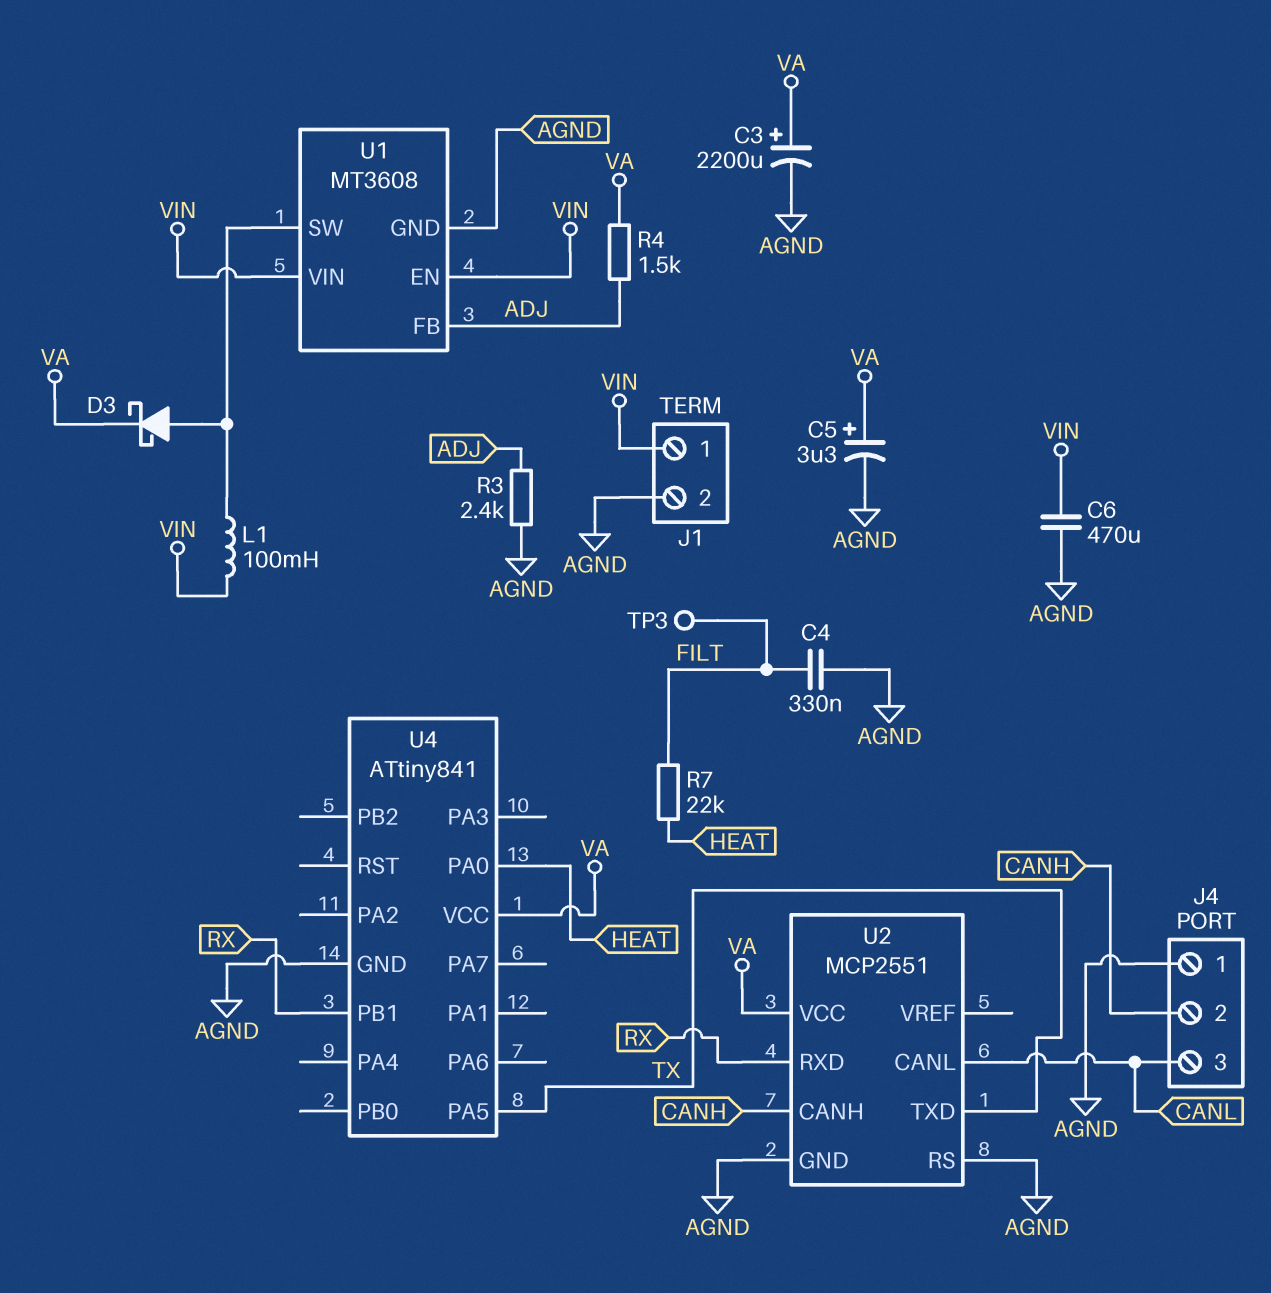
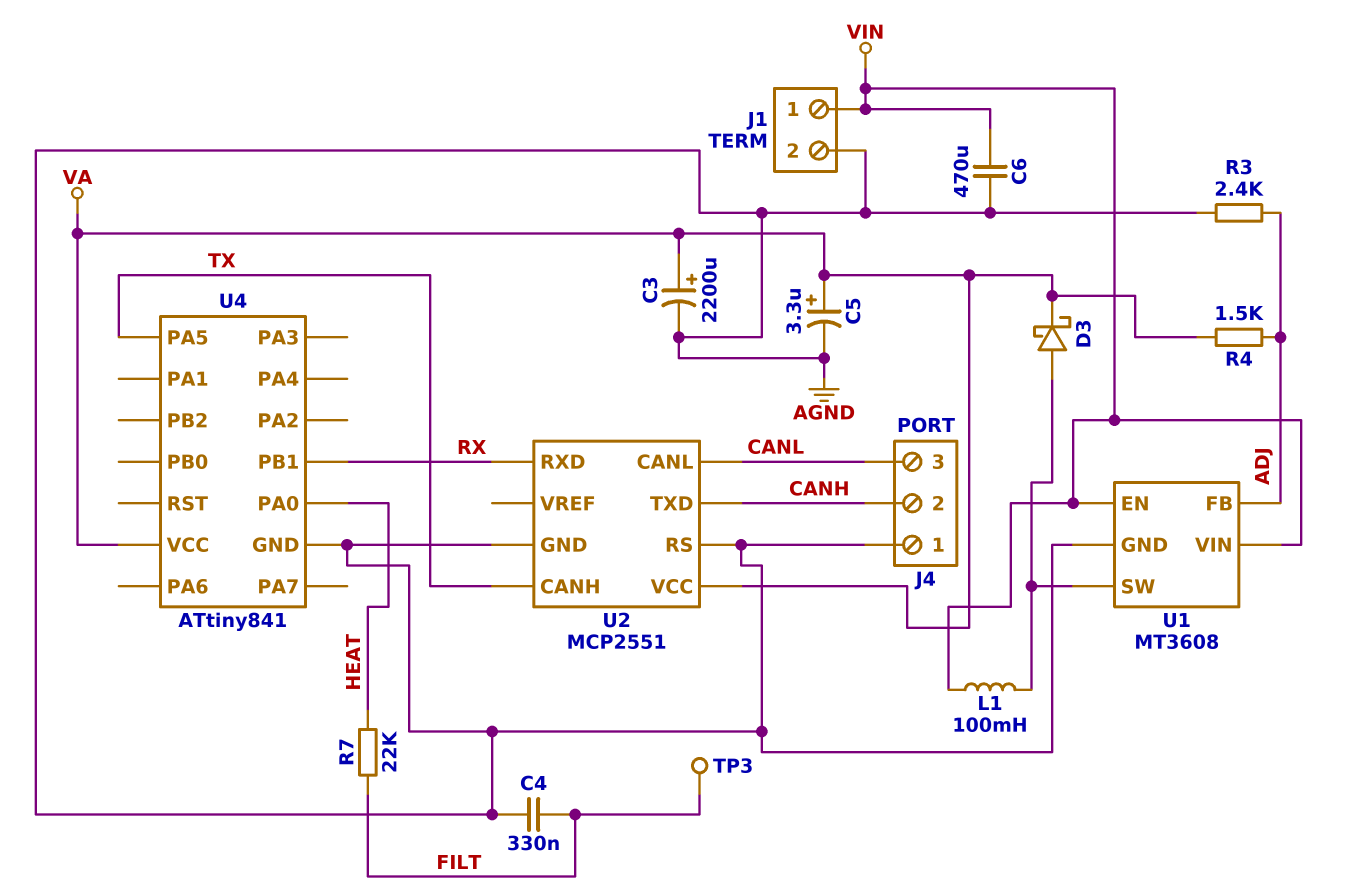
U2 pin CANH: CANH -> TX
U2 pin TXD: TX -> CANH

